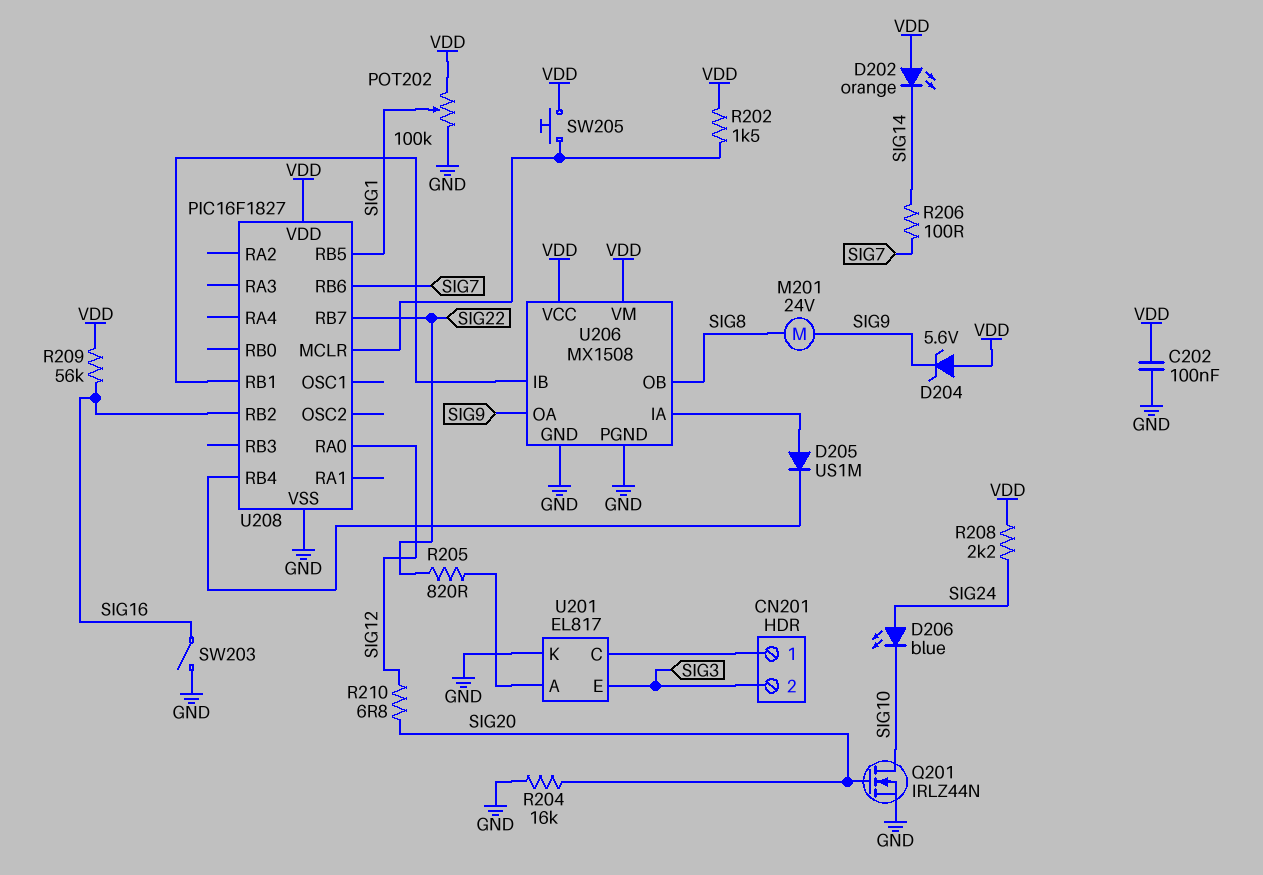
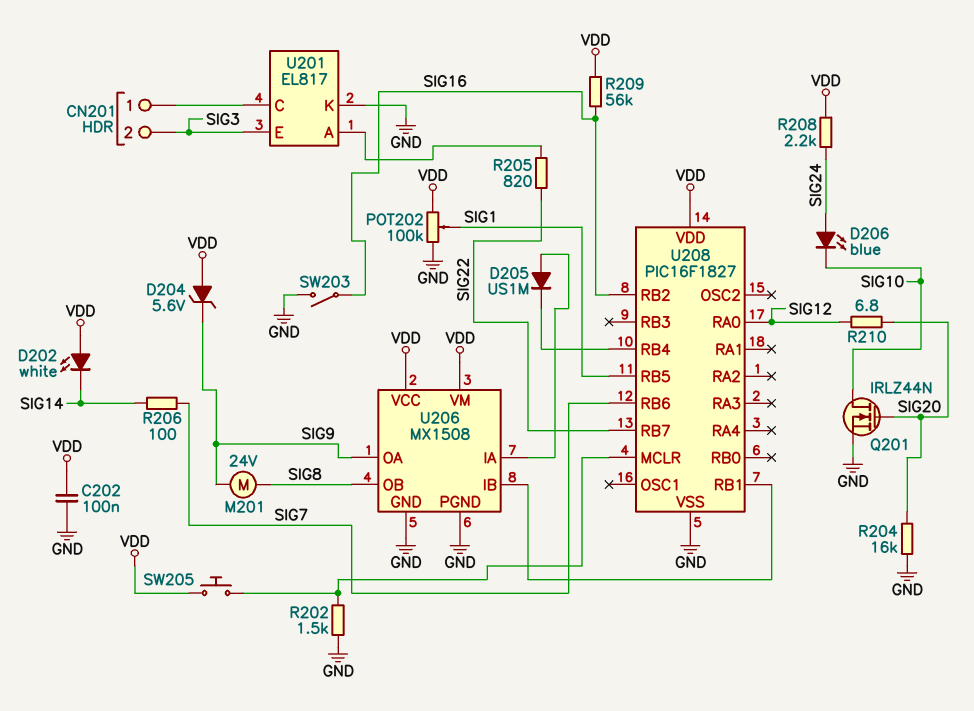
D202: LED orange (A VDD, K SIG14) -> LED white (A VDD, K SIG14)
R202: 1.5k (U208/MCLR, VDD) -> 1.5k (GND, U208/MCLR)

